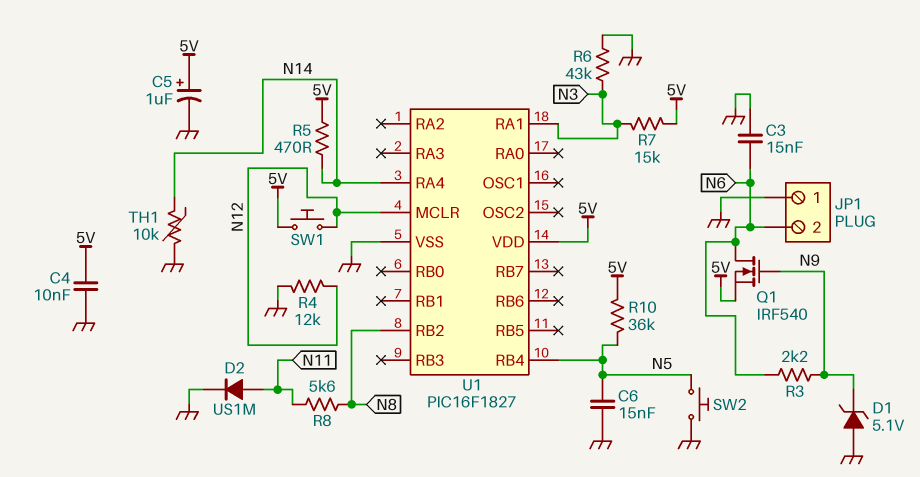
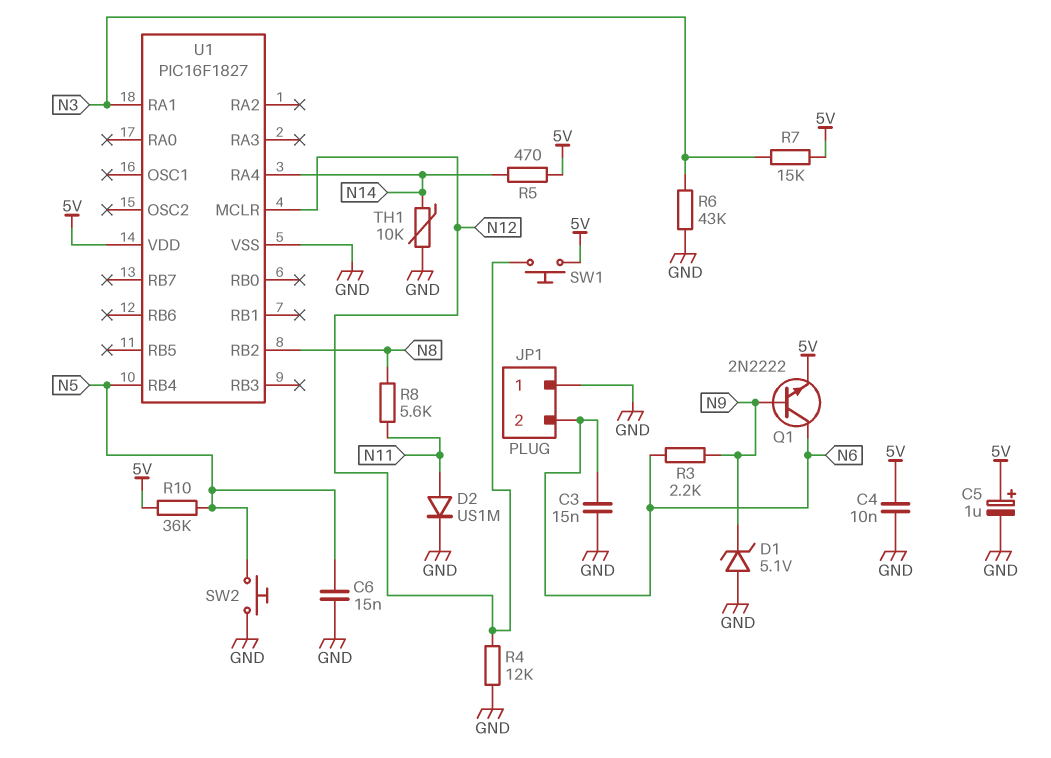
Q1: NMOS IRF540 (G N9, D N6, S 5V) -> NPN 2N2222 (B N9, C N6, E 5V)

